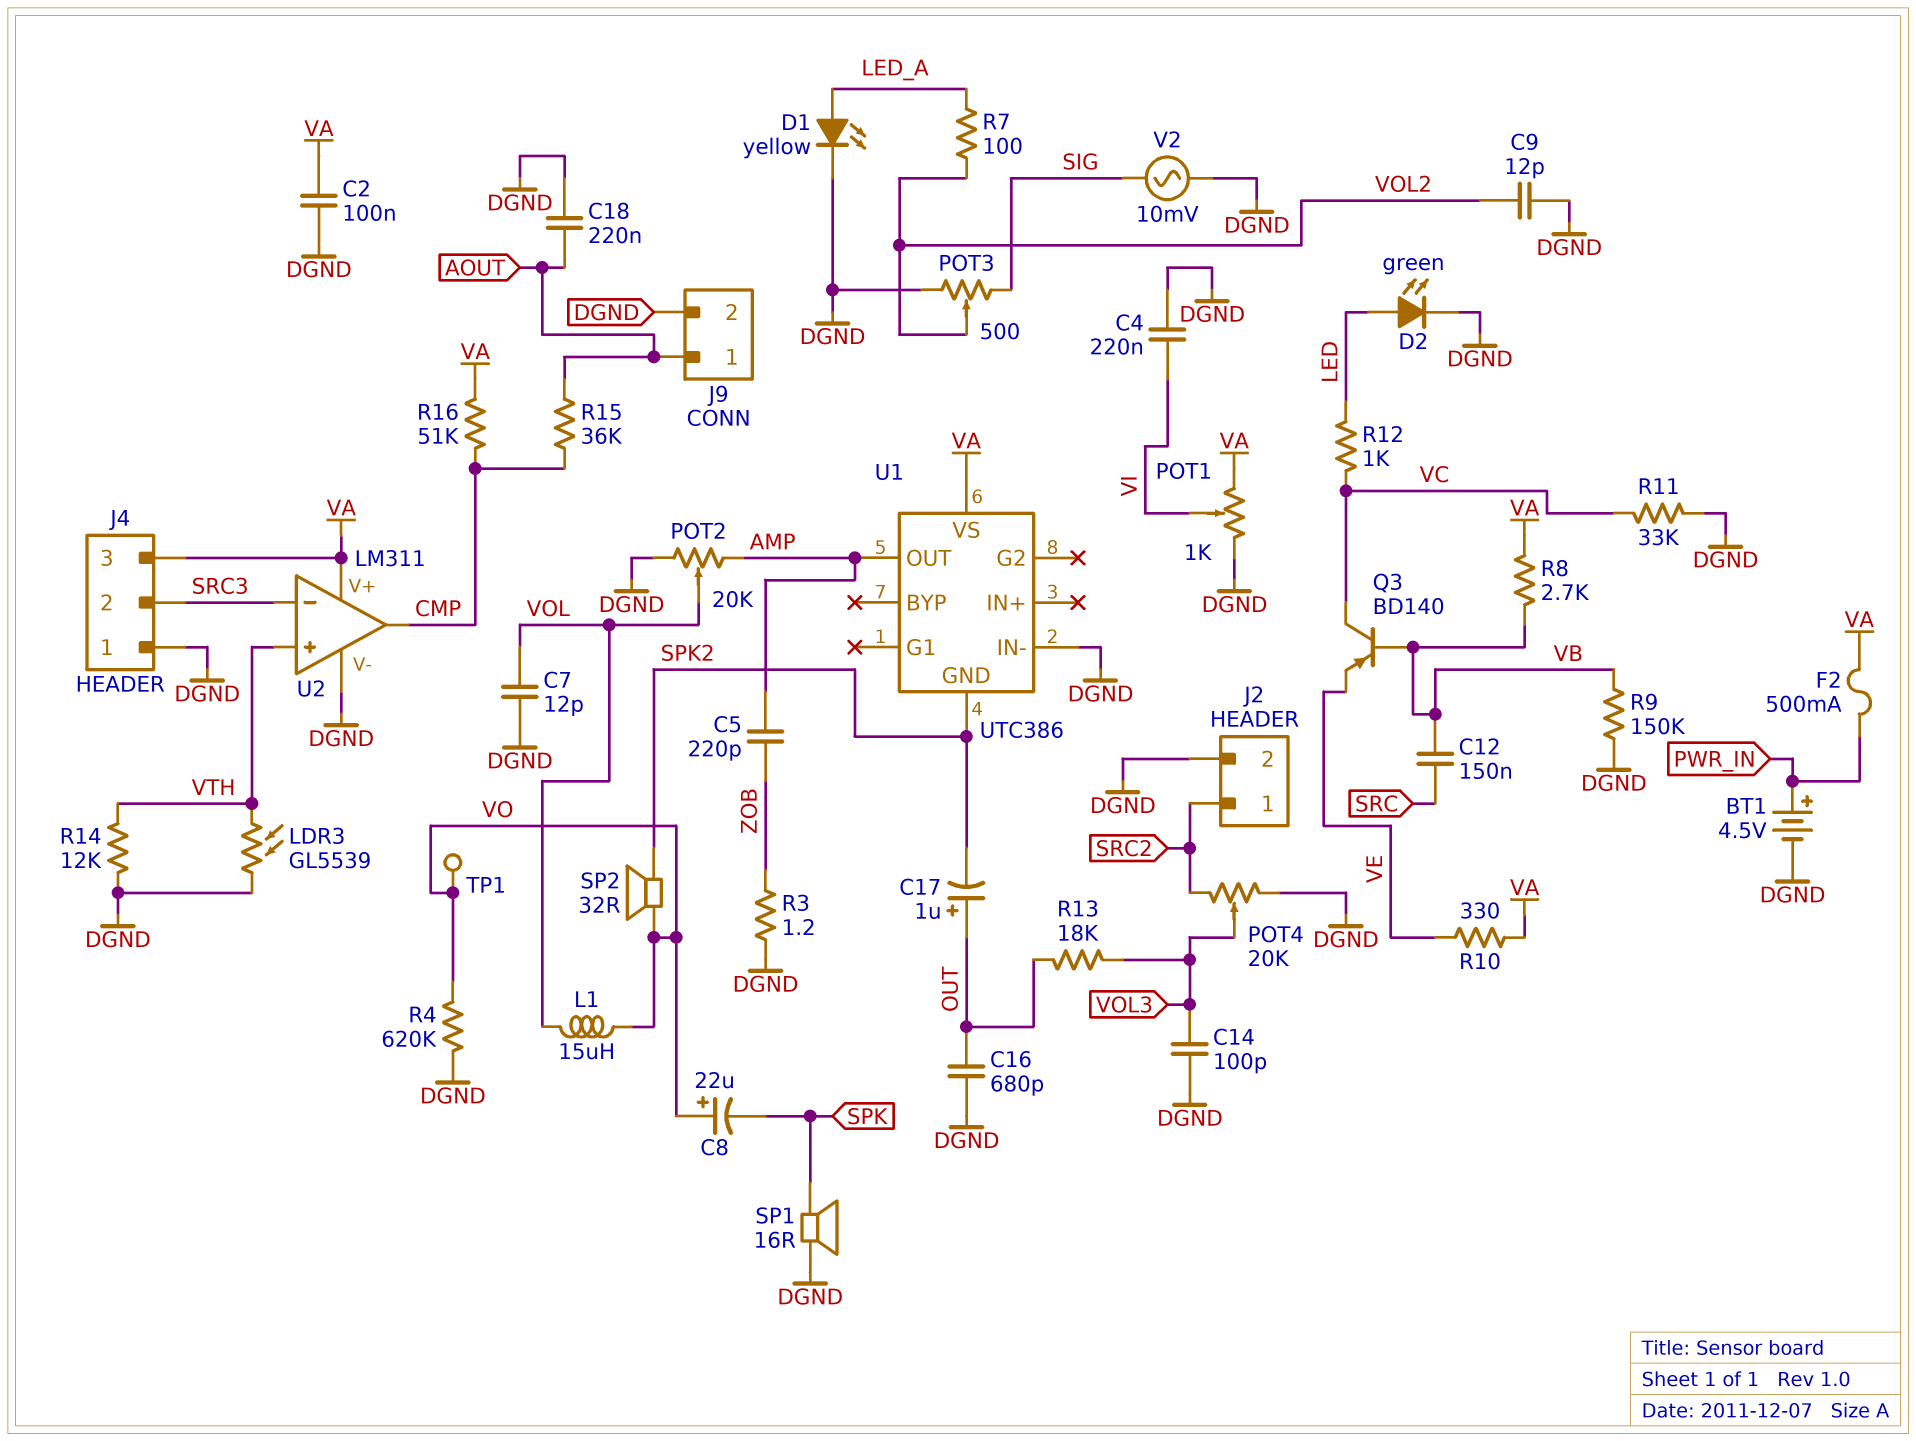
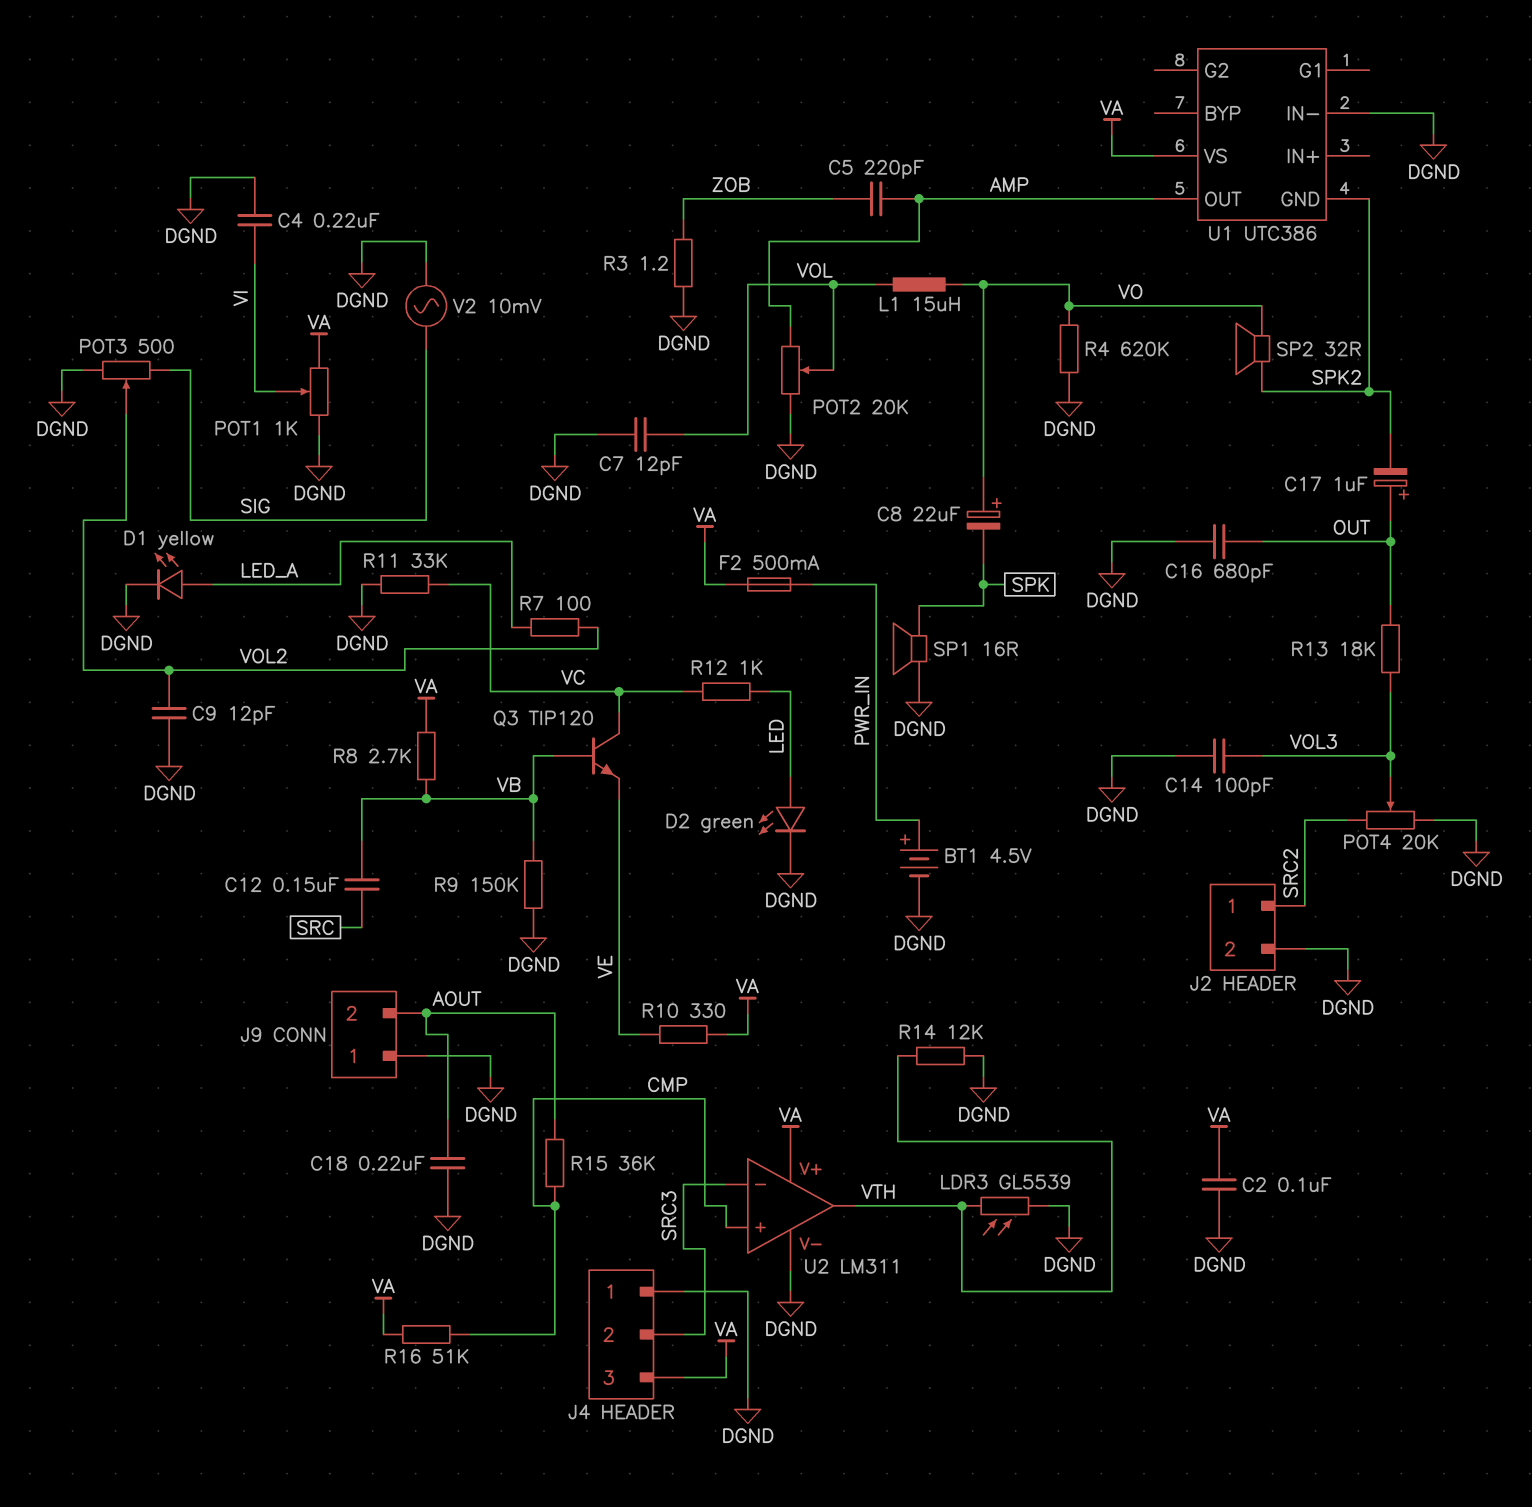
J9 pin 1: AOUT -> DGND
J9 pin 2: DGND -> AOUT
Q3: PNP BD140 (B VB, C VC, E VE) -> NPN TIP120 (B VB, C VC, E VE)
TP1: test point (VO) -> none
U2 pin in+: VTH -> CMP
U2 pin out: CMP -> VTH

